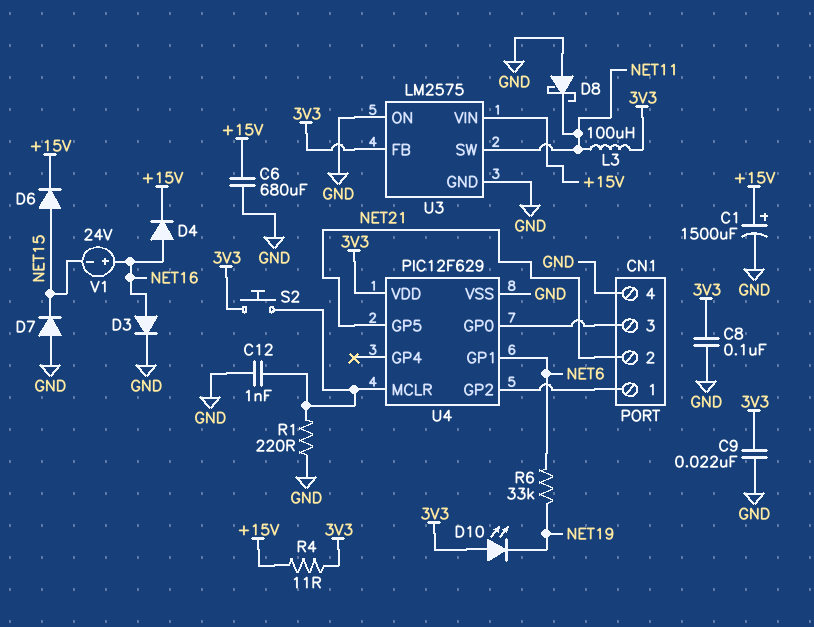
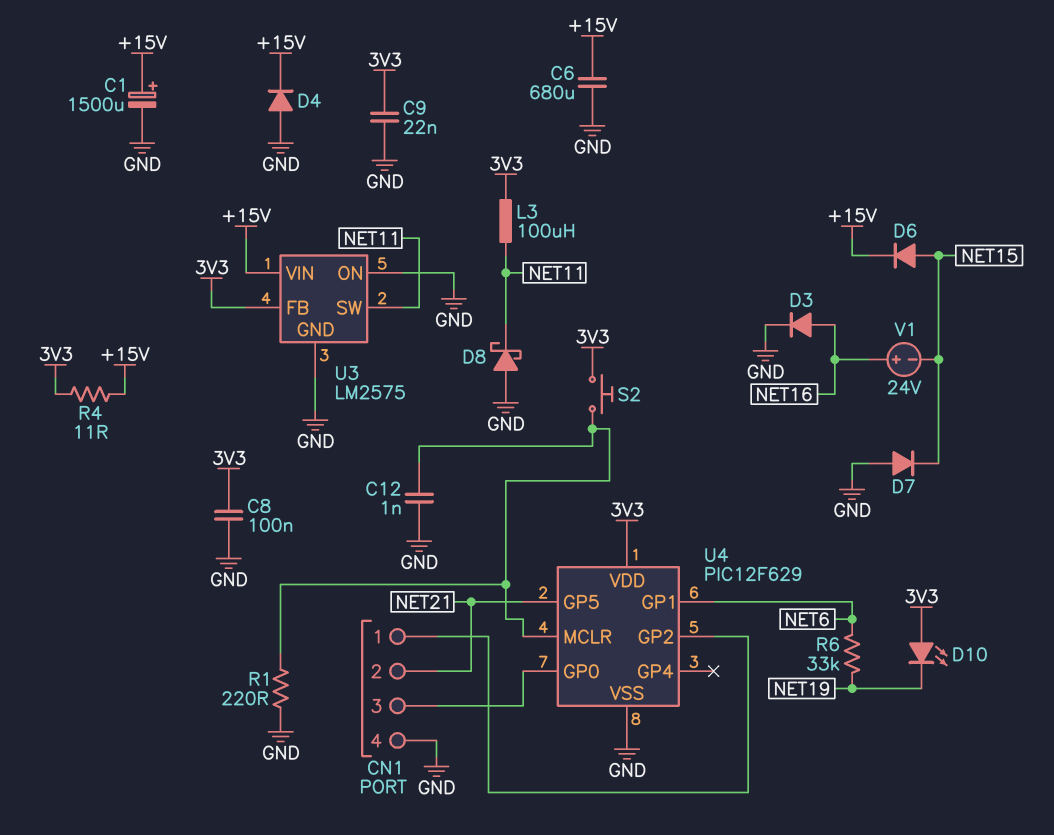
D4: diode (A NET16, K +15V) -> diode (A GND, K +15V)

